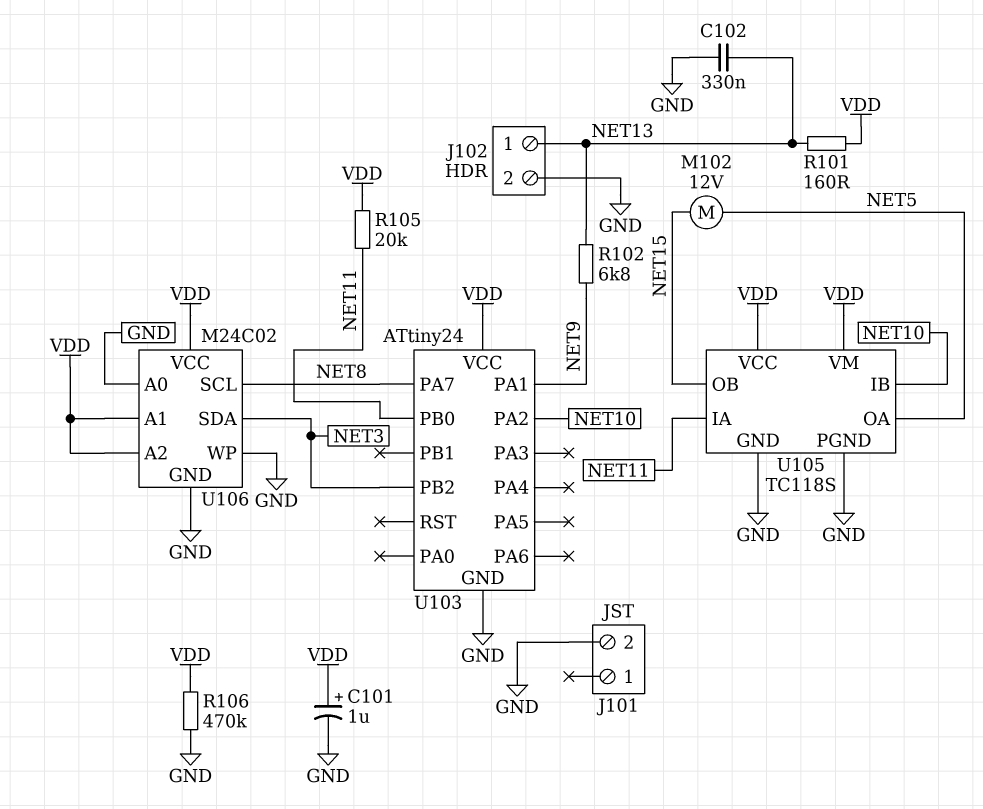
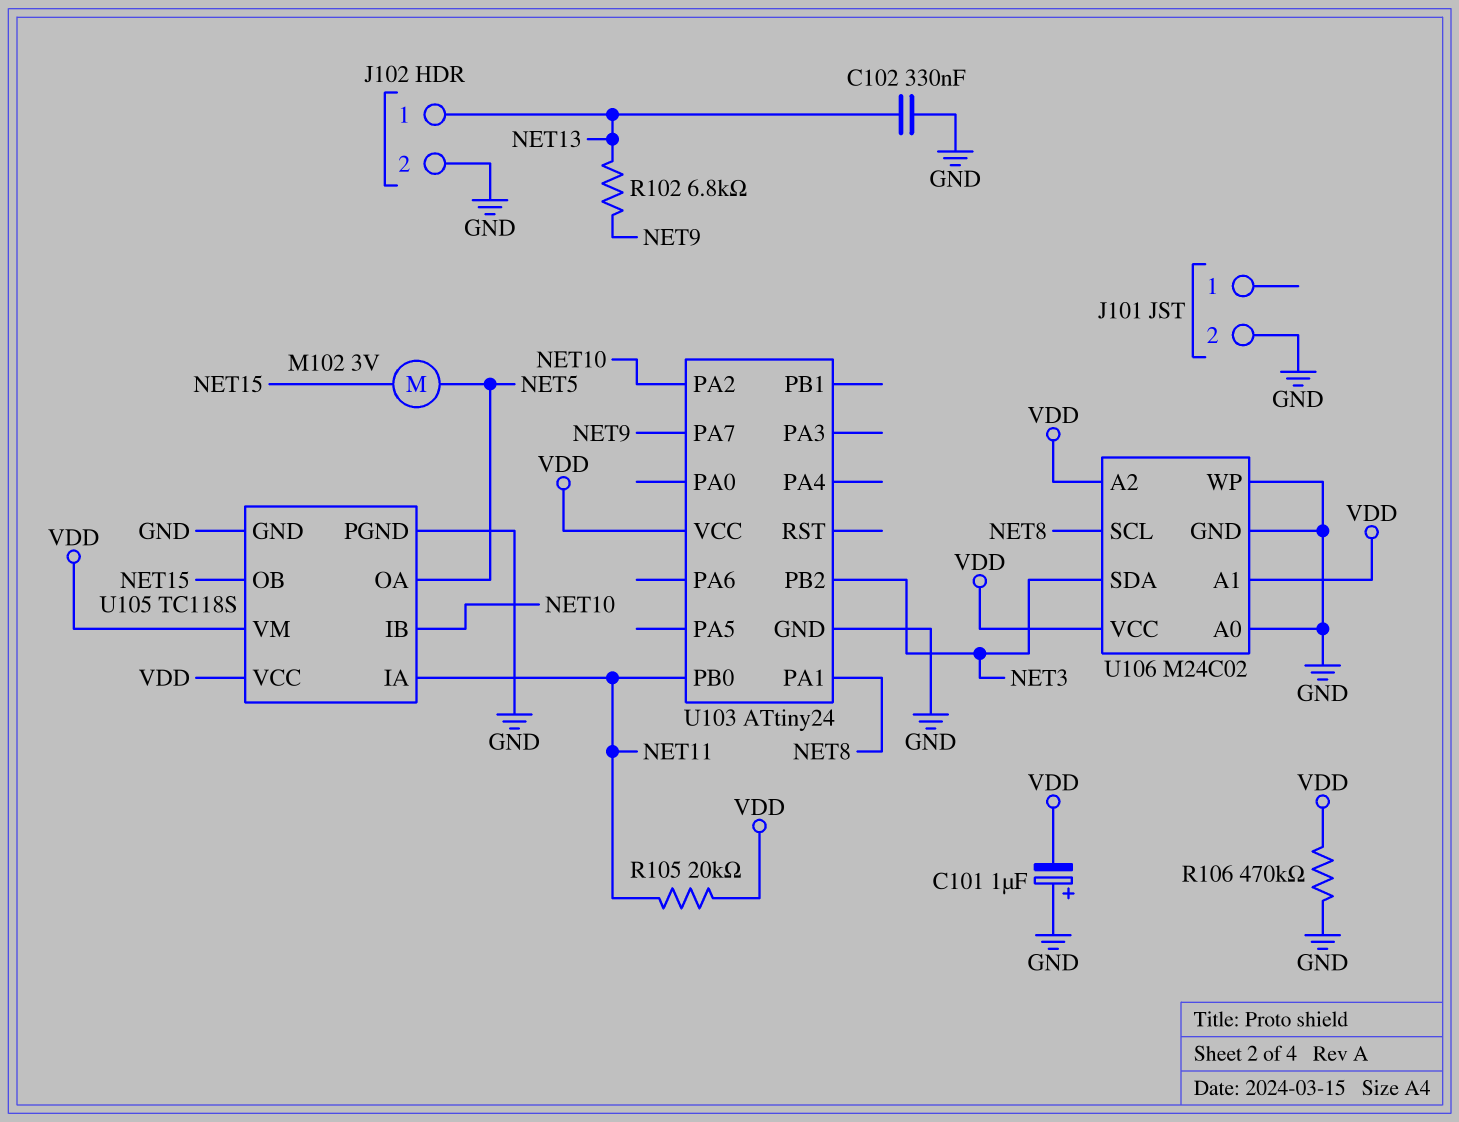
C101: 1uF (plus VDD, minus GND) -> 1uF (plus GND, minus VDD)
M102: motor 12V (NET5, NET15) -> motor 3V (NET5, NET15)
R101: 160 (NET13, VDD) -> none
U103 pin PA1: NET9 -> NET8
U103 pin PA7: NET8 -> NET9

